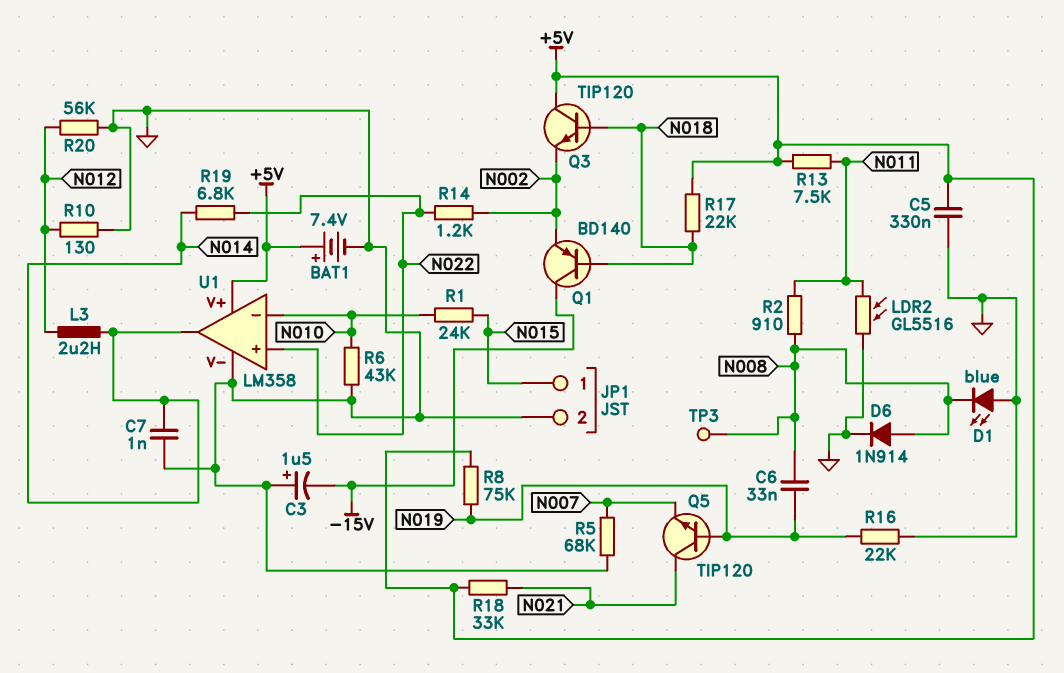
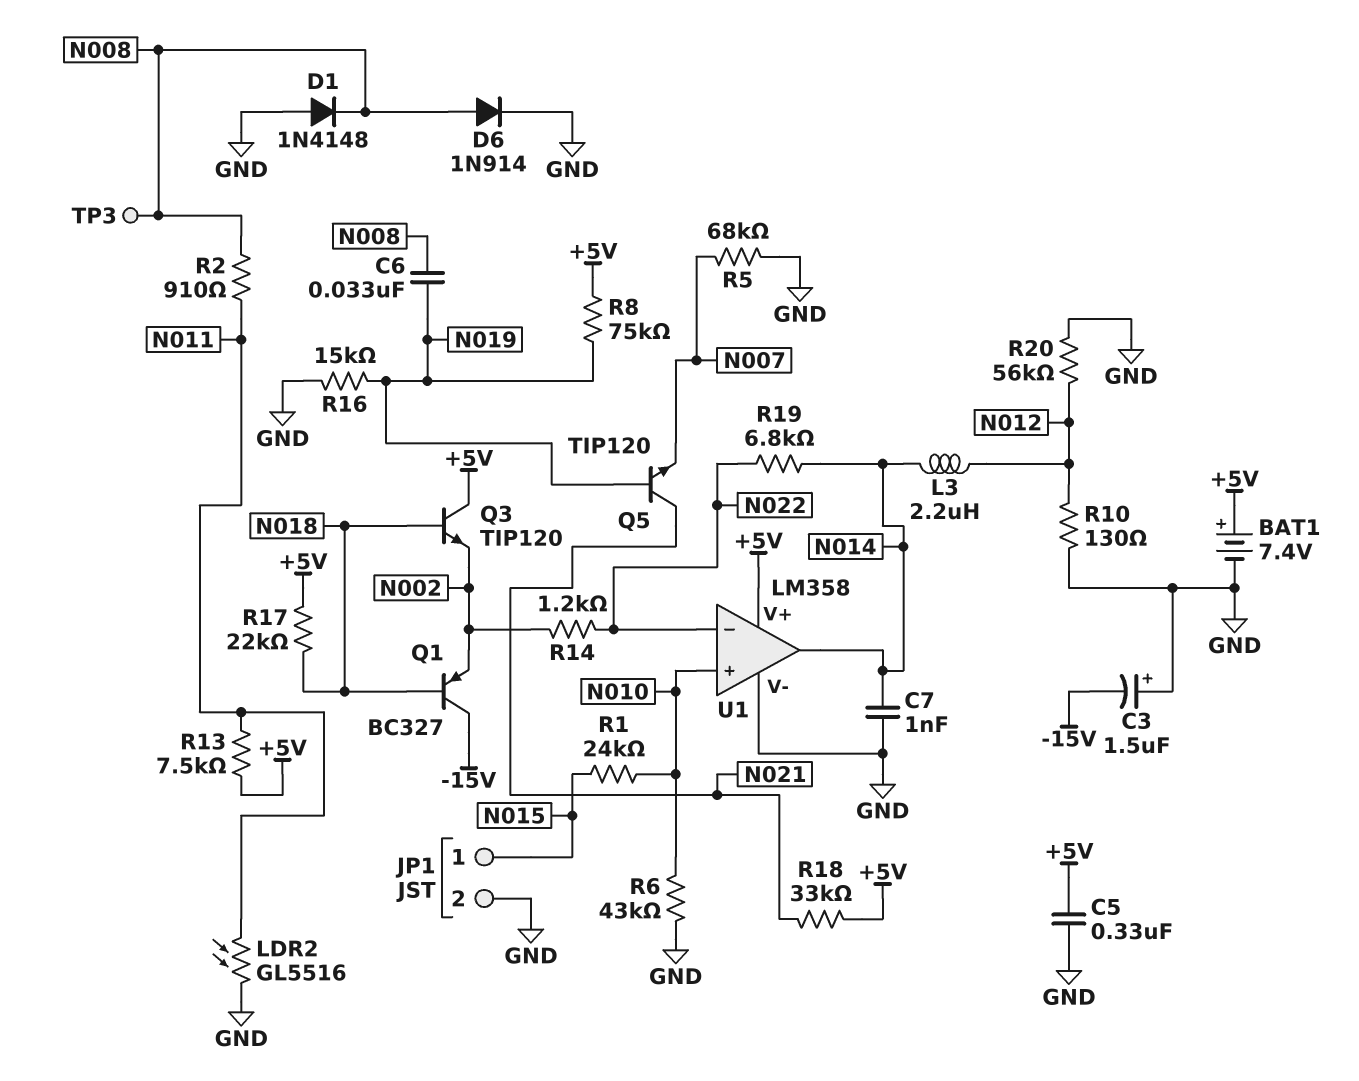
D1: LED blue (A GND, K N008) -> diode 1N4148 (A GND, K N008)
Q1: PNP BD140 (B N018, C -15V, E N002) -> PNP BC327 (B N018, C -15V, E N002)
R16: 22k (GND, N019) -> 15k (GND, N019)
U1 pin in+: N022 -> N010
U1 pin in-: N010 -> N022

